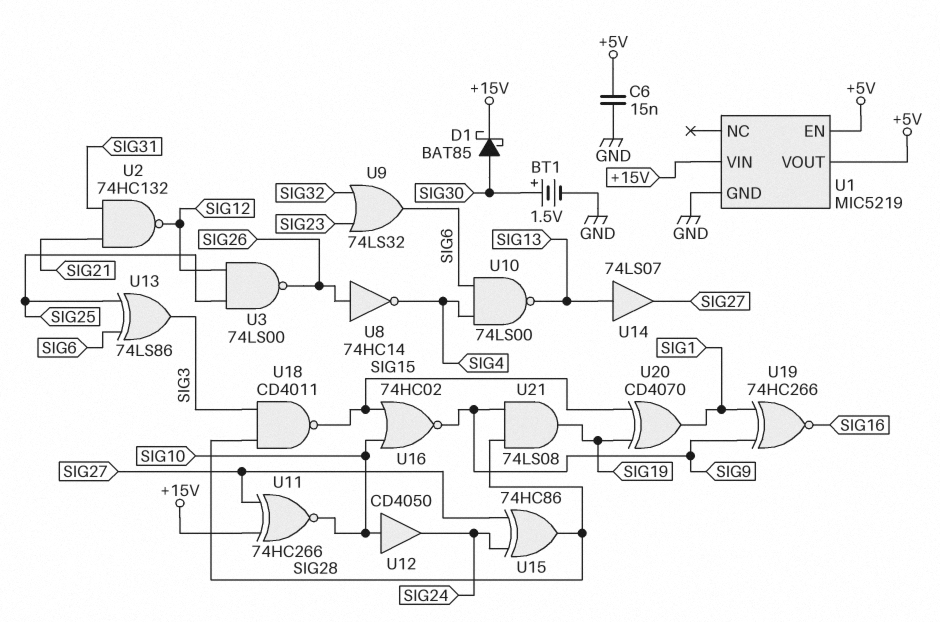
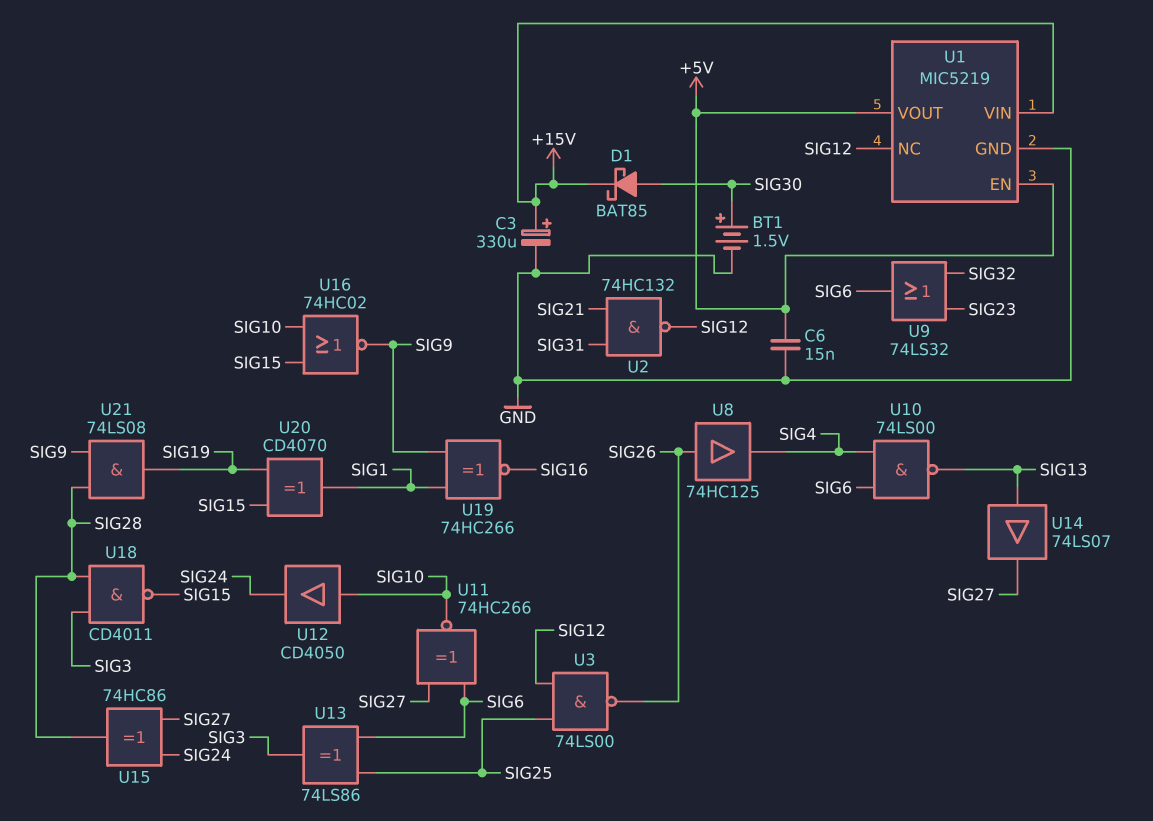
C3: none -> 330uF (plus +15V, minus GND)
U1 pin NC: none -> SIG12
U8: NOT 74HC14 (in SIG26, out SIG4) -> buffer 74HC125 (in SIG26, out SIG4)
U11: XNOR 74HC266 (in +15V, in SIG27, out SIG10) -> XNOR 74HC266 (in SIG6, in SIG27, out SIG10)

